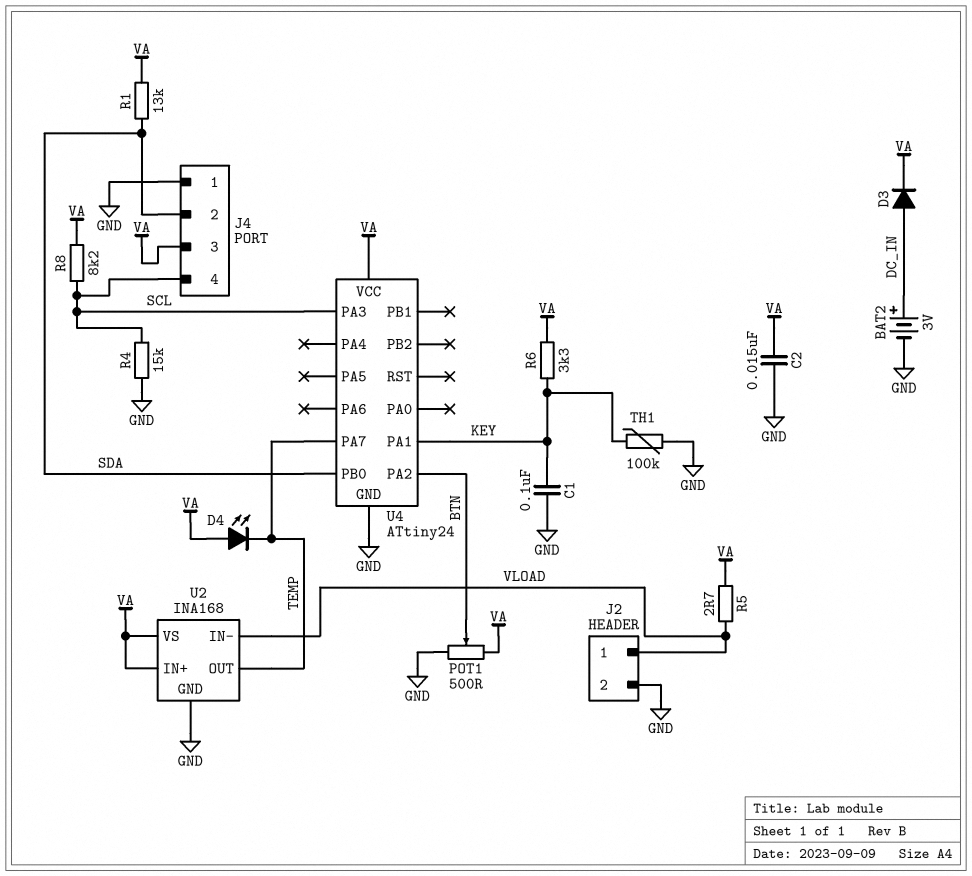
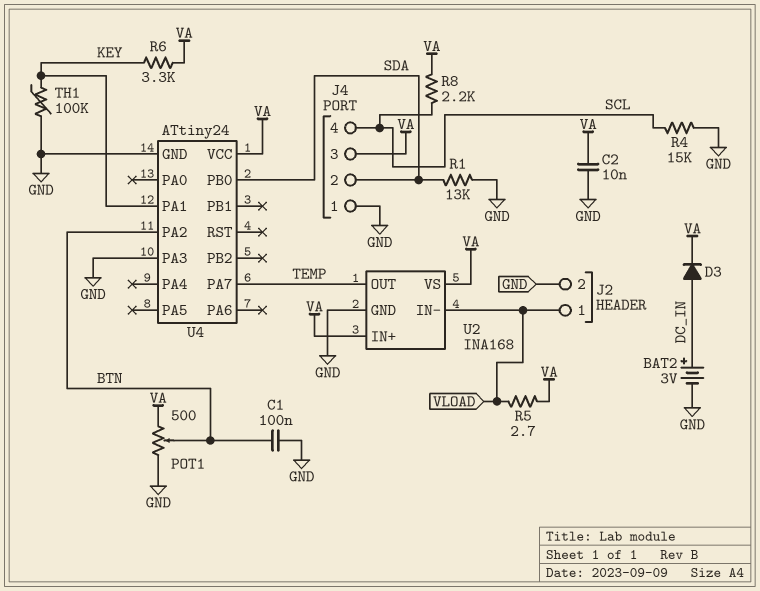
C1: 100nF (GND, KEY) -> 100nF (BTN, GND)
C2: 15nF (GND, VA) -> 10nF (GND, VA)
D4: LED (A VA, K TEMP) -> none
R1: 13k (SDA, VA) -> 13k (GND, SDA)
R8: 8.2k (SCL, VA) -> 2.2k (SCL, VA)
U4 pin PA3: SCL -> GND

